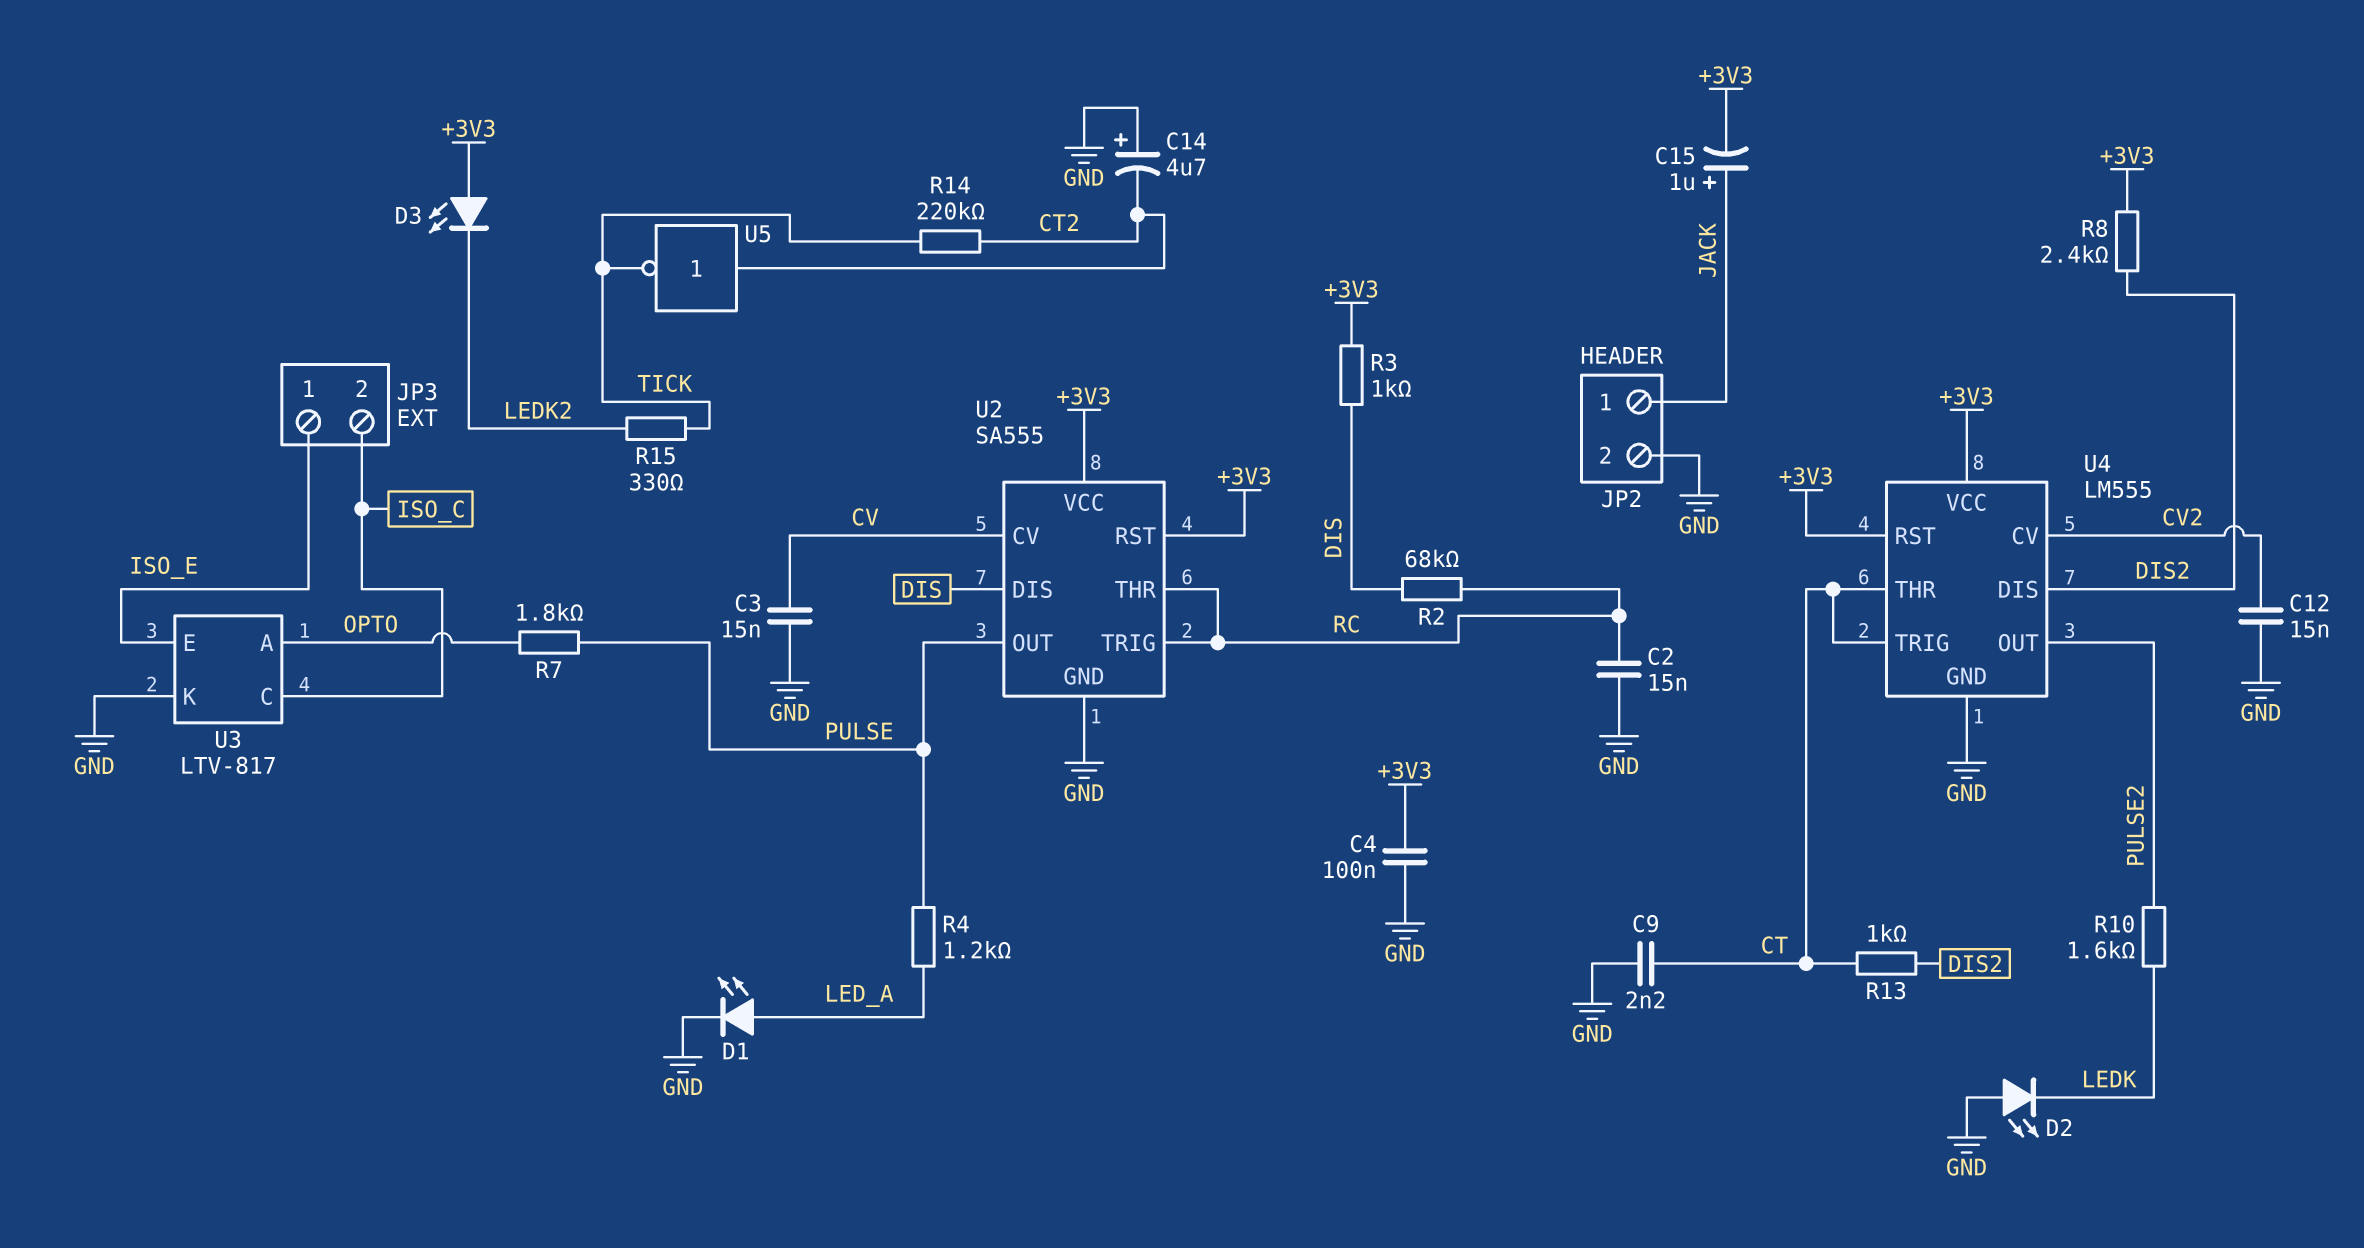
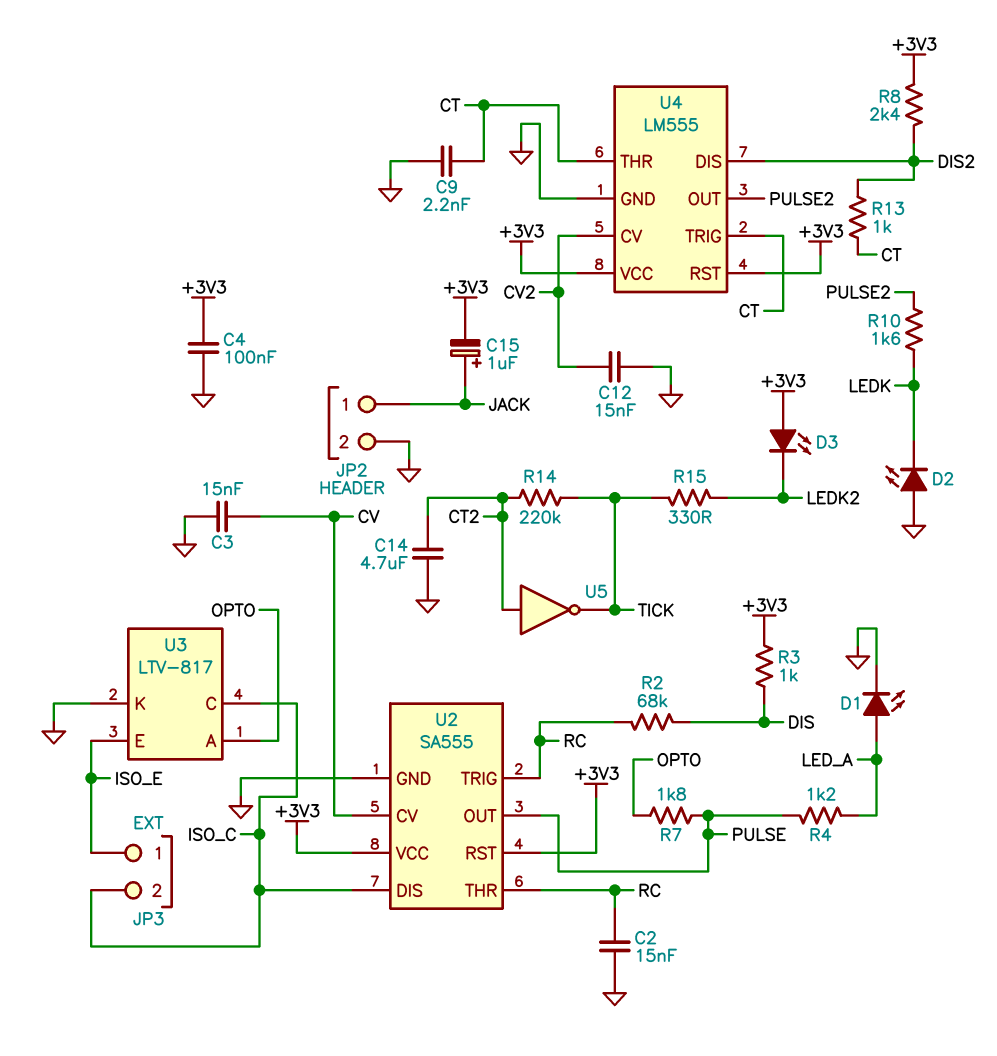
C14: 4.7uF (plus GND, minus CT2) -> 4.7uF (CT2, GND)
U2 pin DIS: DIS -> ISO_C

